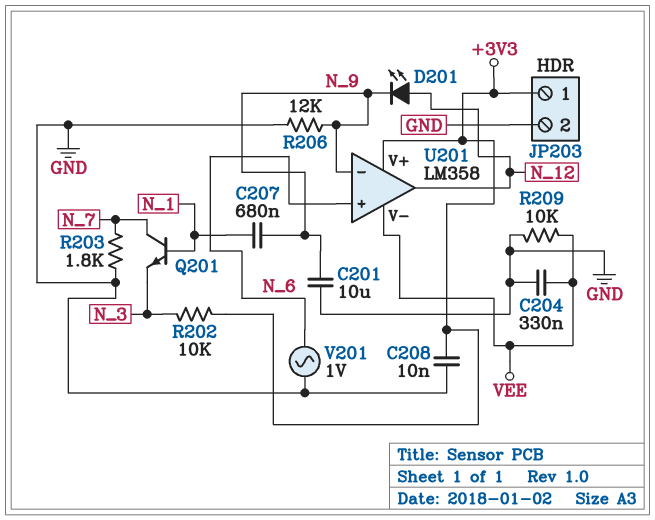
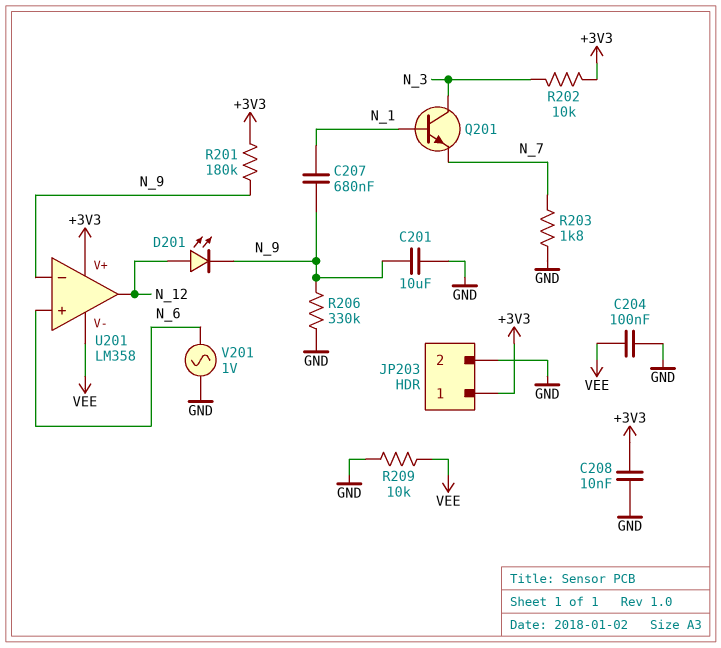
C204: 330nF (GND, VEE) -> 100nF (GND, VEE)
Q201: NPN (B N_1, C N_7, E N_3) -> NPN (B N_1, C N_3, E N_7)
R201: none -> 180k (+3V3, N_9)
R206: 12k (GND, N_9) -> 330k (GND, N_9)

